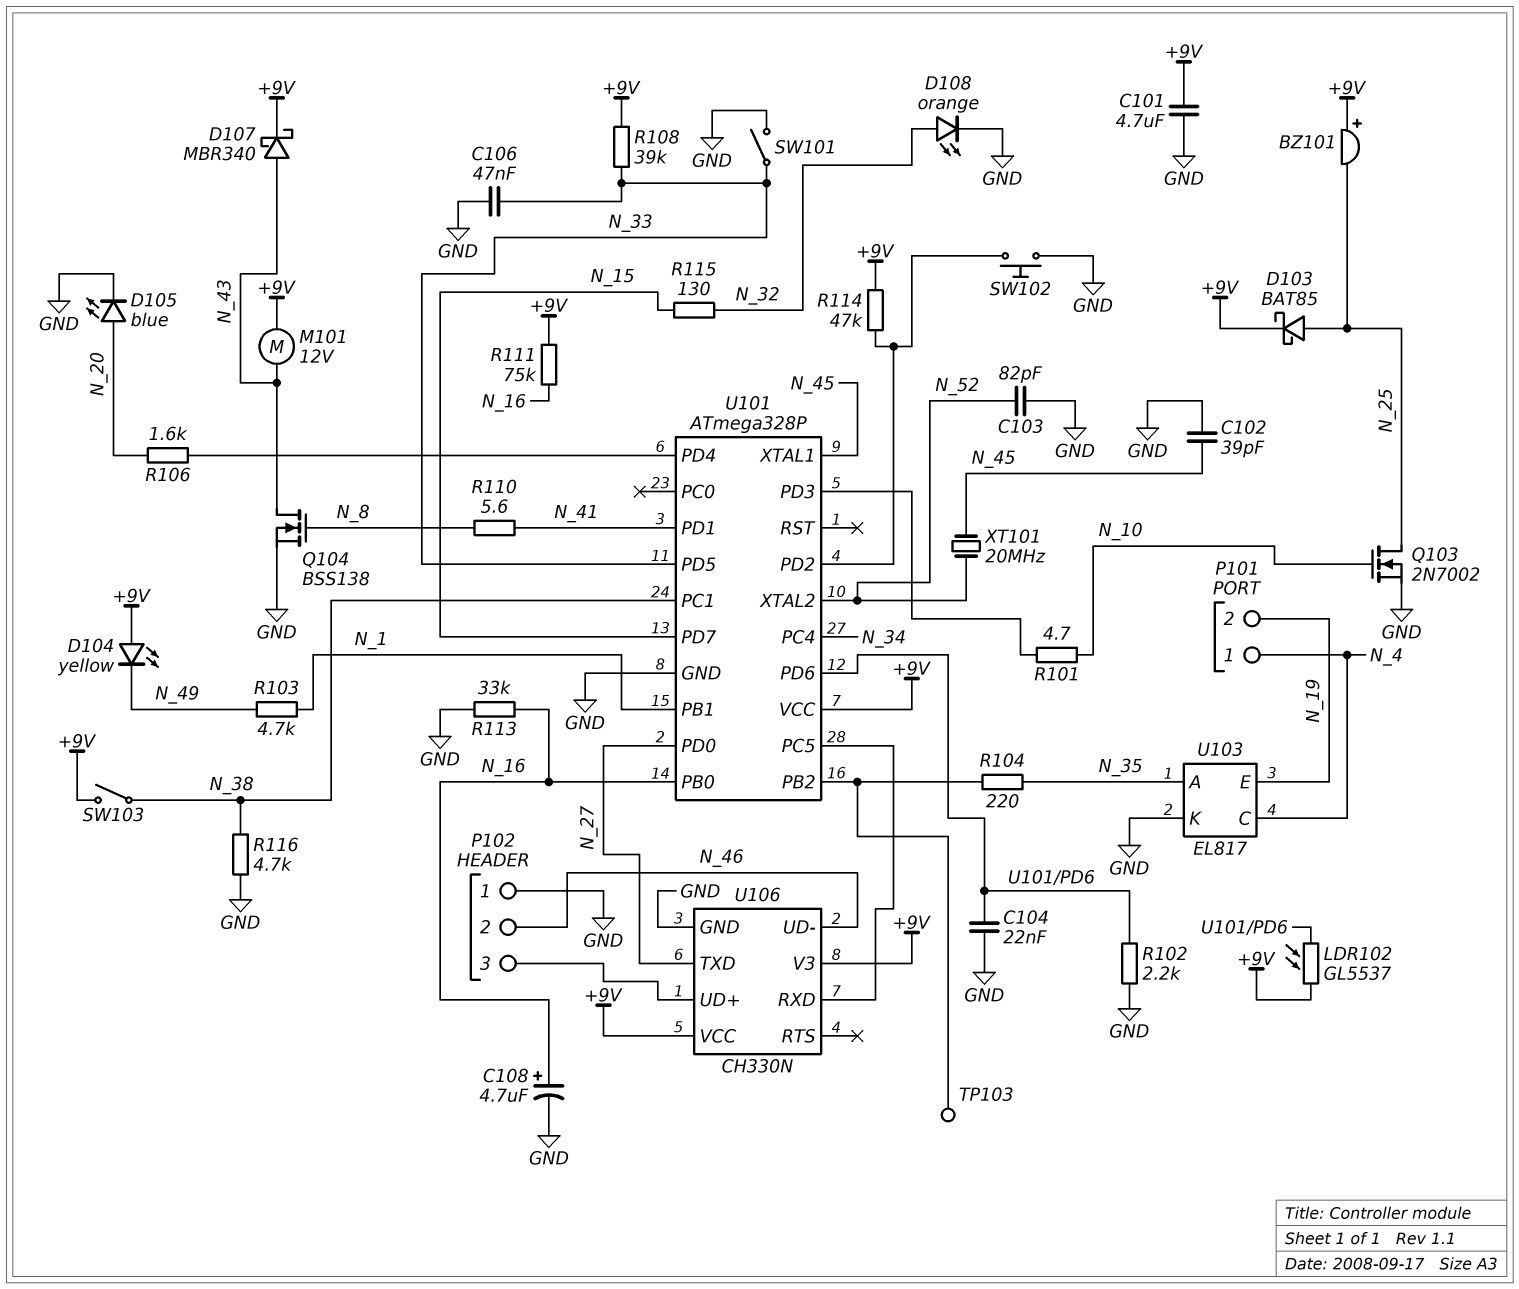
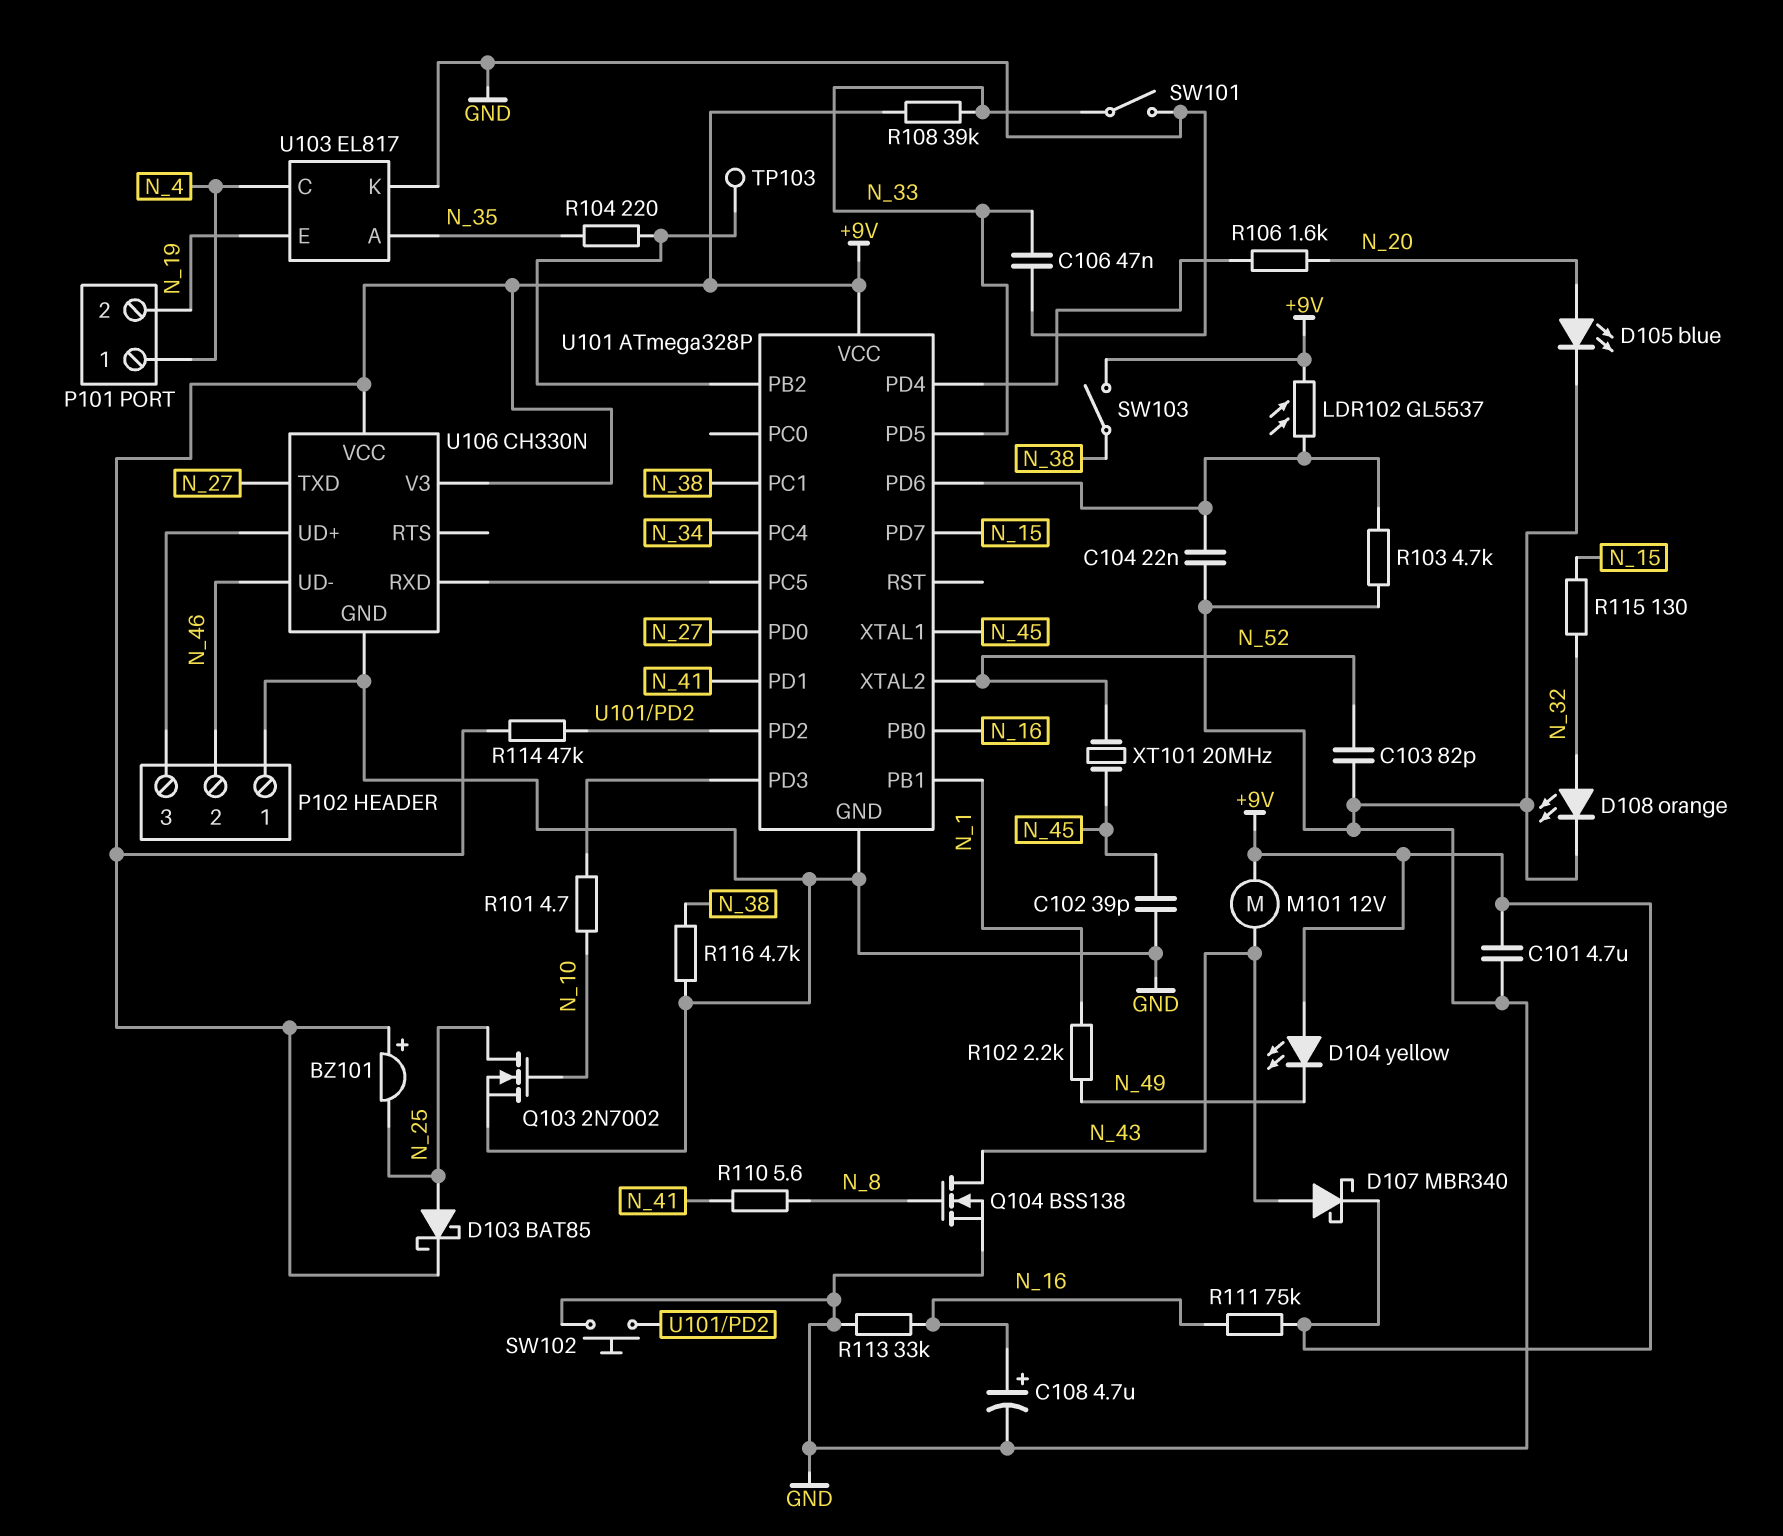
R102: 2.2k (GND, U101/PD6) -> 2.2k (N_1, N_49)
R103: 4.7k (N_1, N_49) -> 4.7k (GND, U101/PD6)

